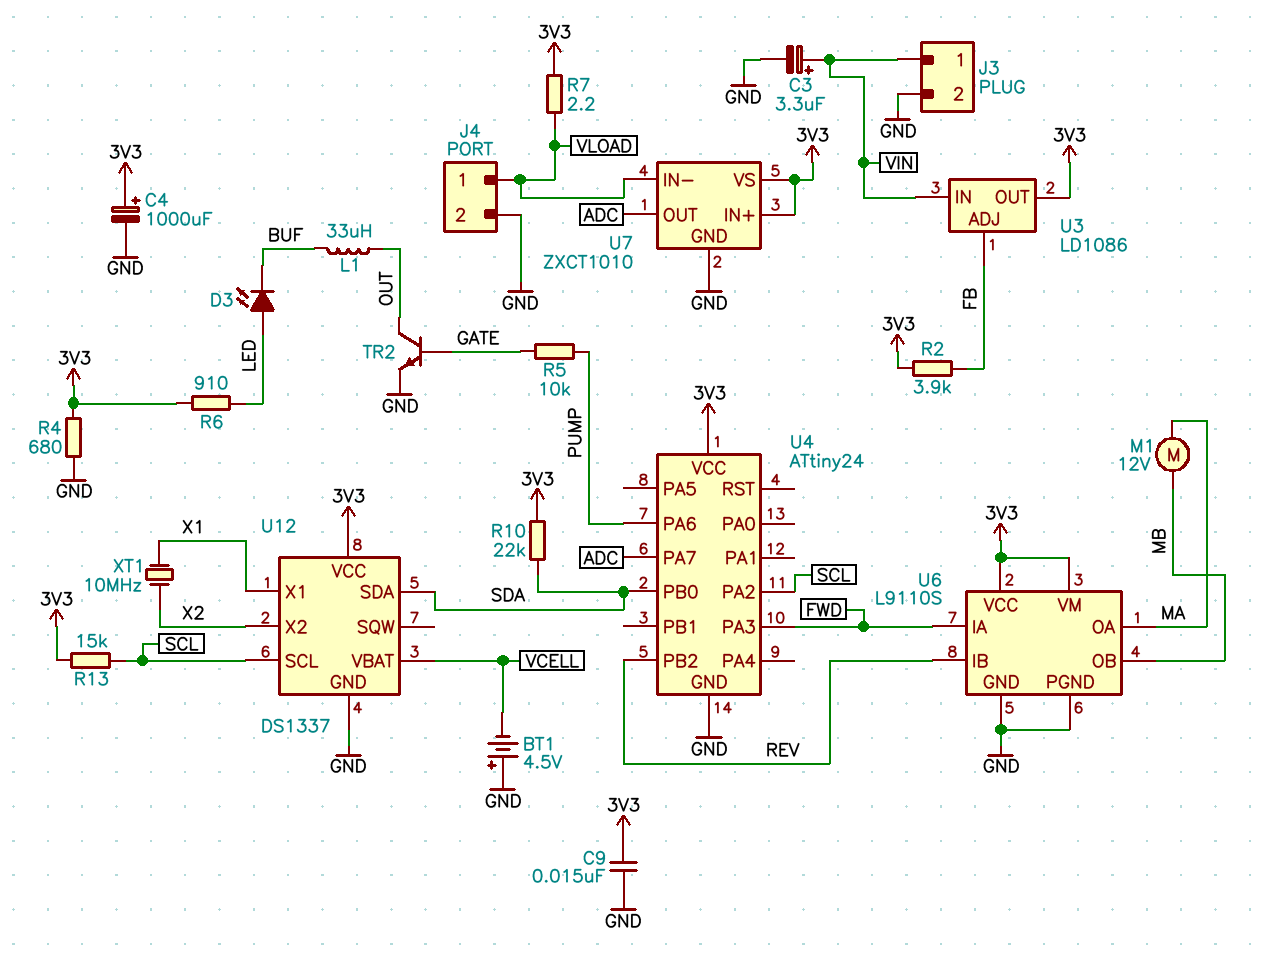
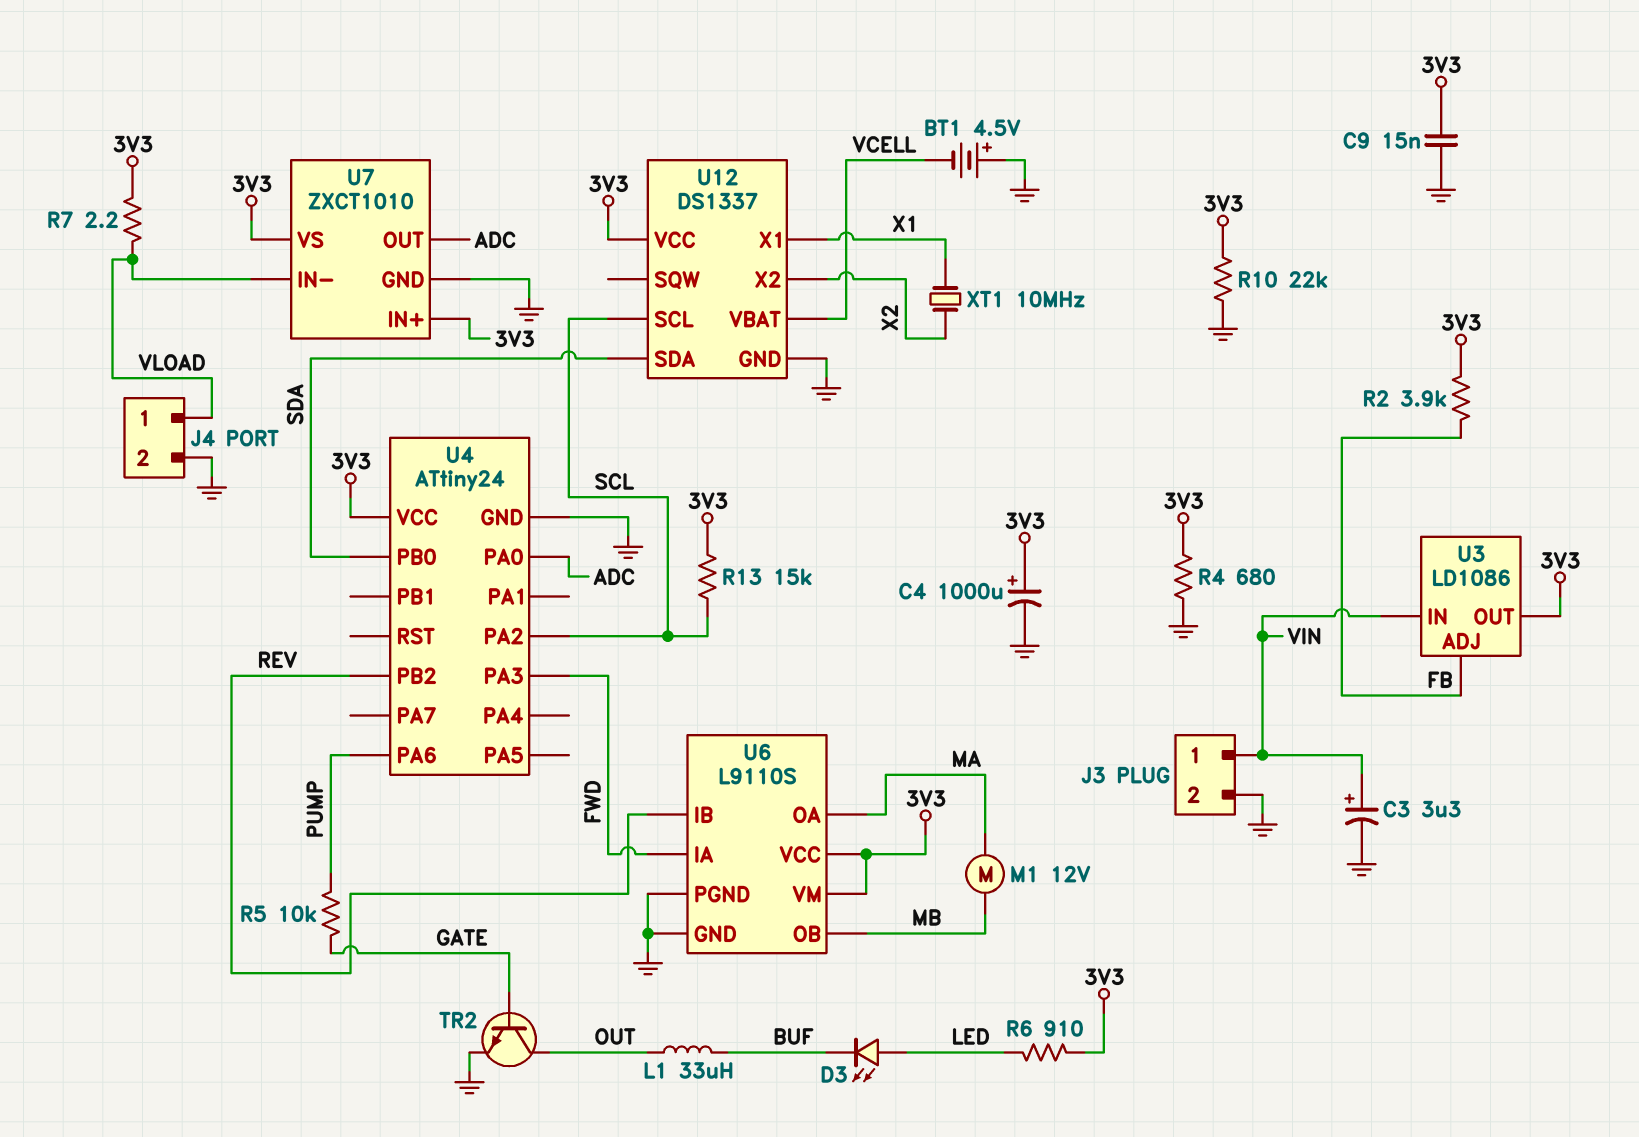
R10: 22k (3V3, SDA) -> 22k (3V3, GND)
U4 pin PA0: none -> ADC
U4 pin PA7: ADC -> none

